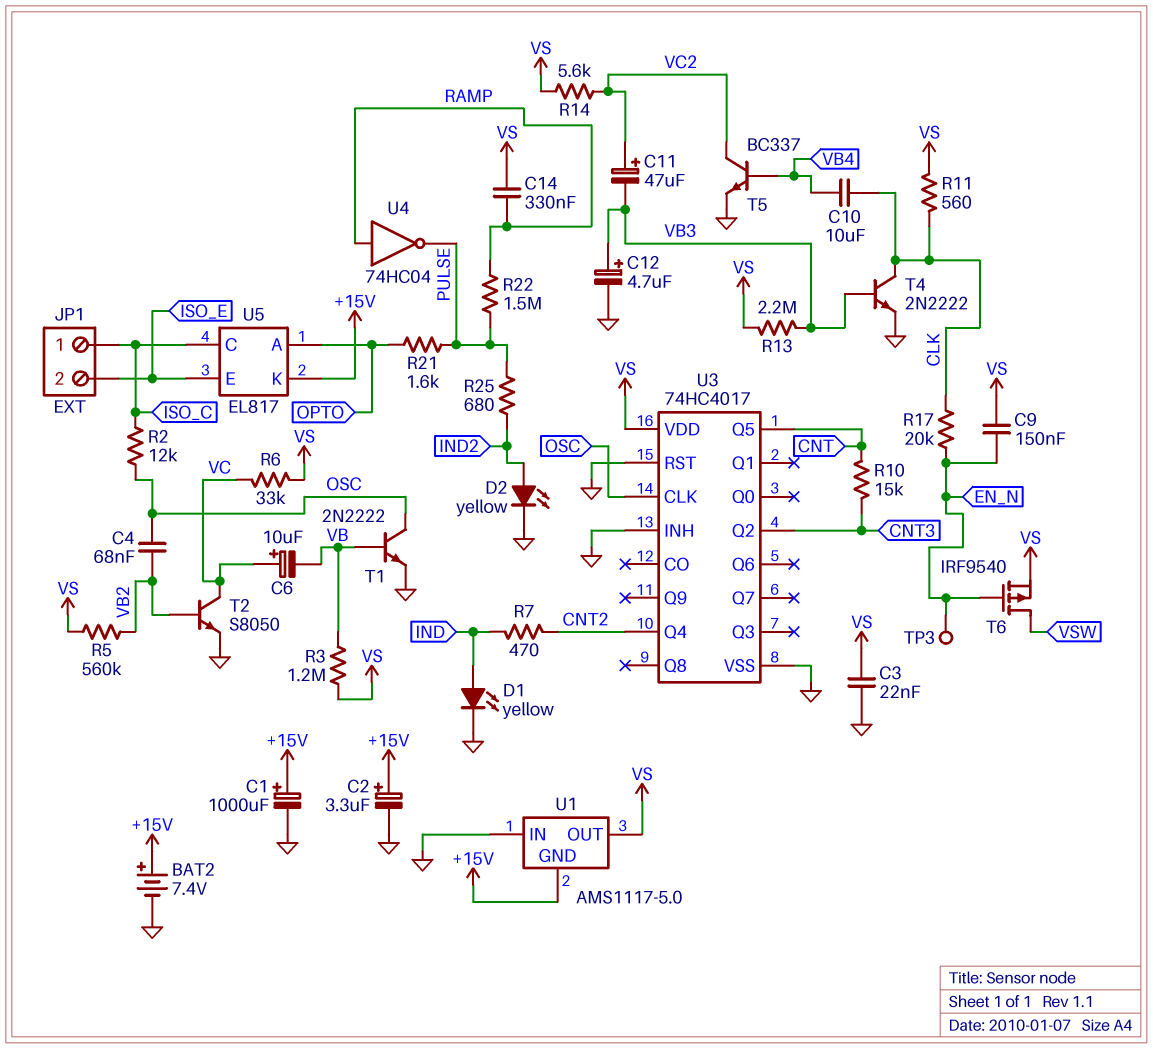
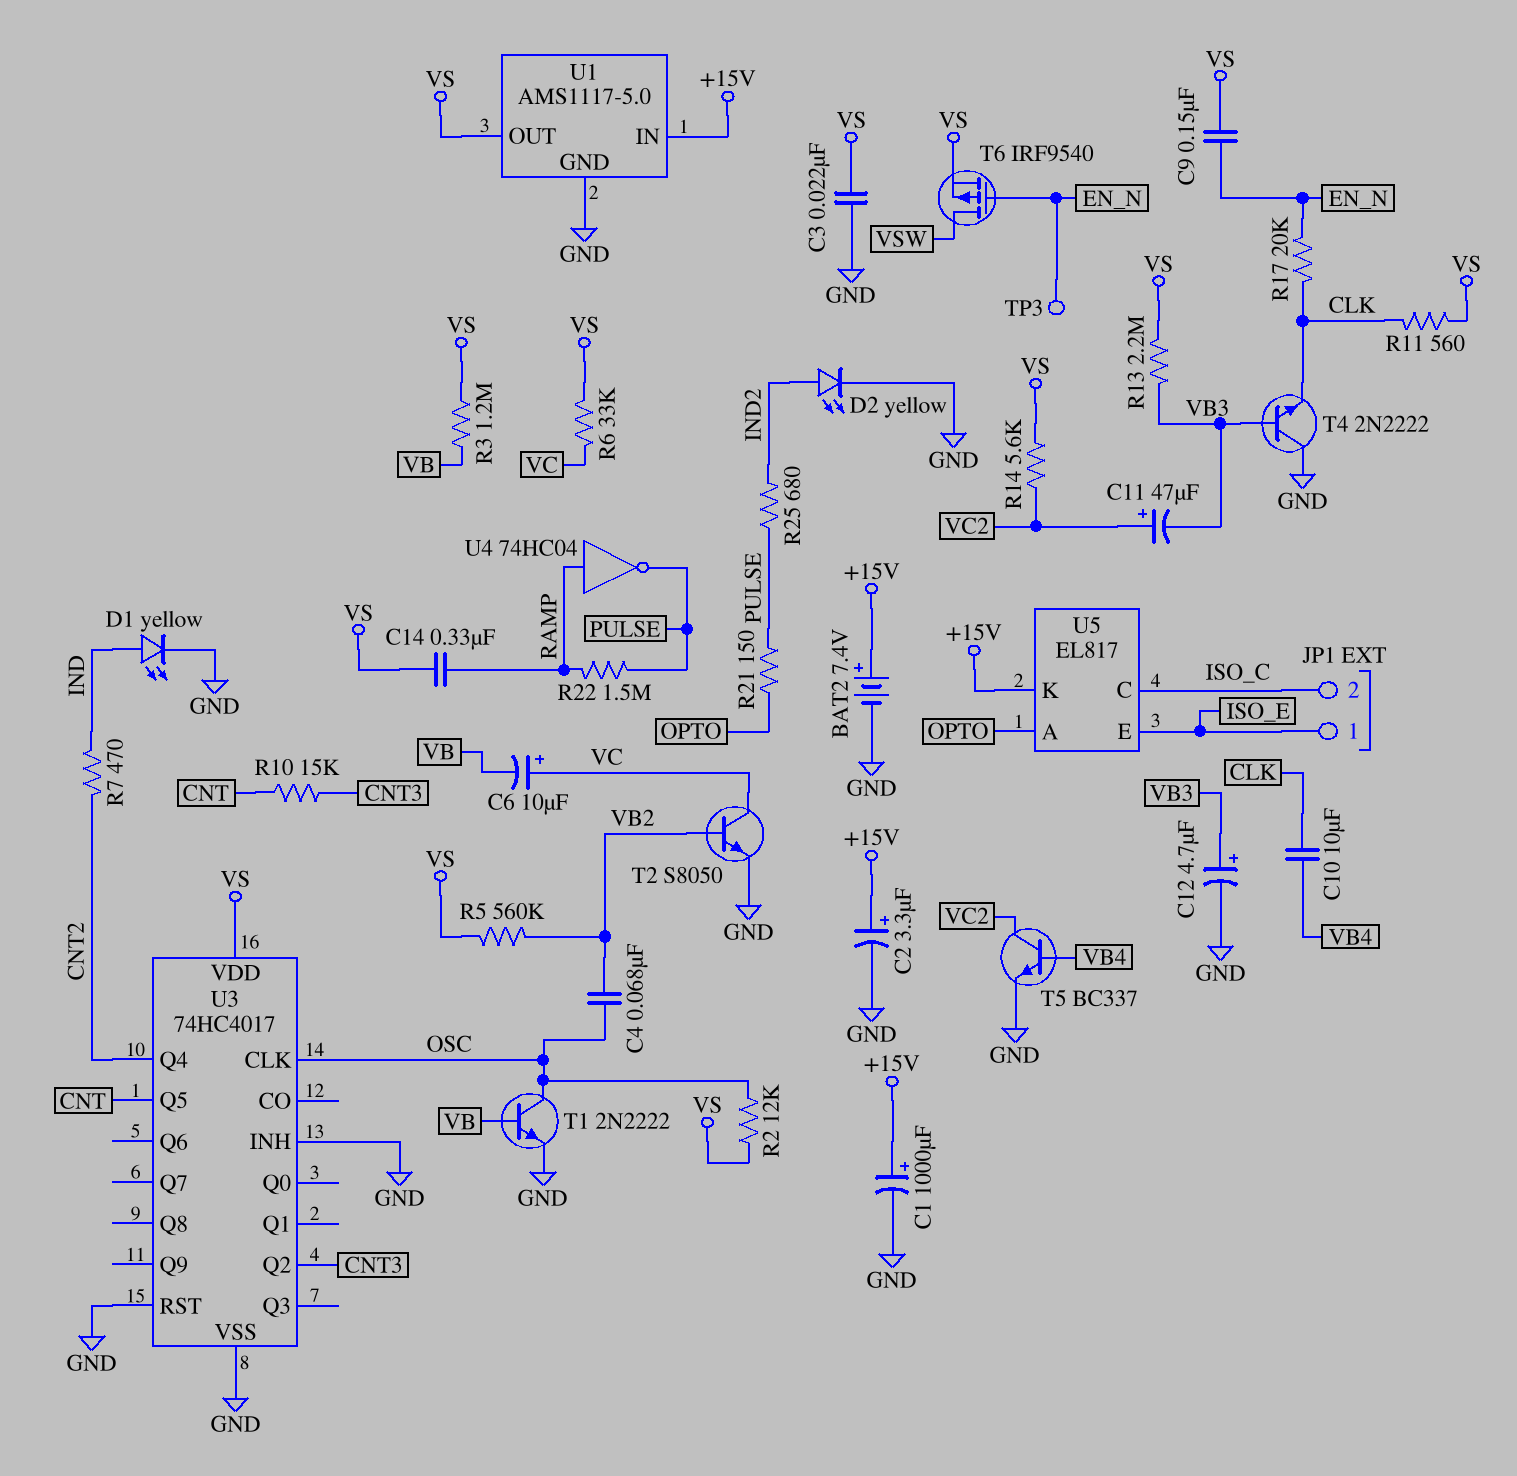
JP1 pin 1: ISO_C -> ISO_E
JP1 pin 2: ISO_E -> ISO_C
R2: 12k (ISO_C, OSC) -> 12k (OSC, VS)
R21: 1.6k (OPTO, PULSE) -> 150 (OPTO, PULSE)
T4: NPN 2N2222 (B VB3, C CLK, E GND) -> NPN 2N2222 (B VB3, C GND, E CLK)
U1 pin GND: +15V -> GND
U1 pin IN: GND -> +15V

